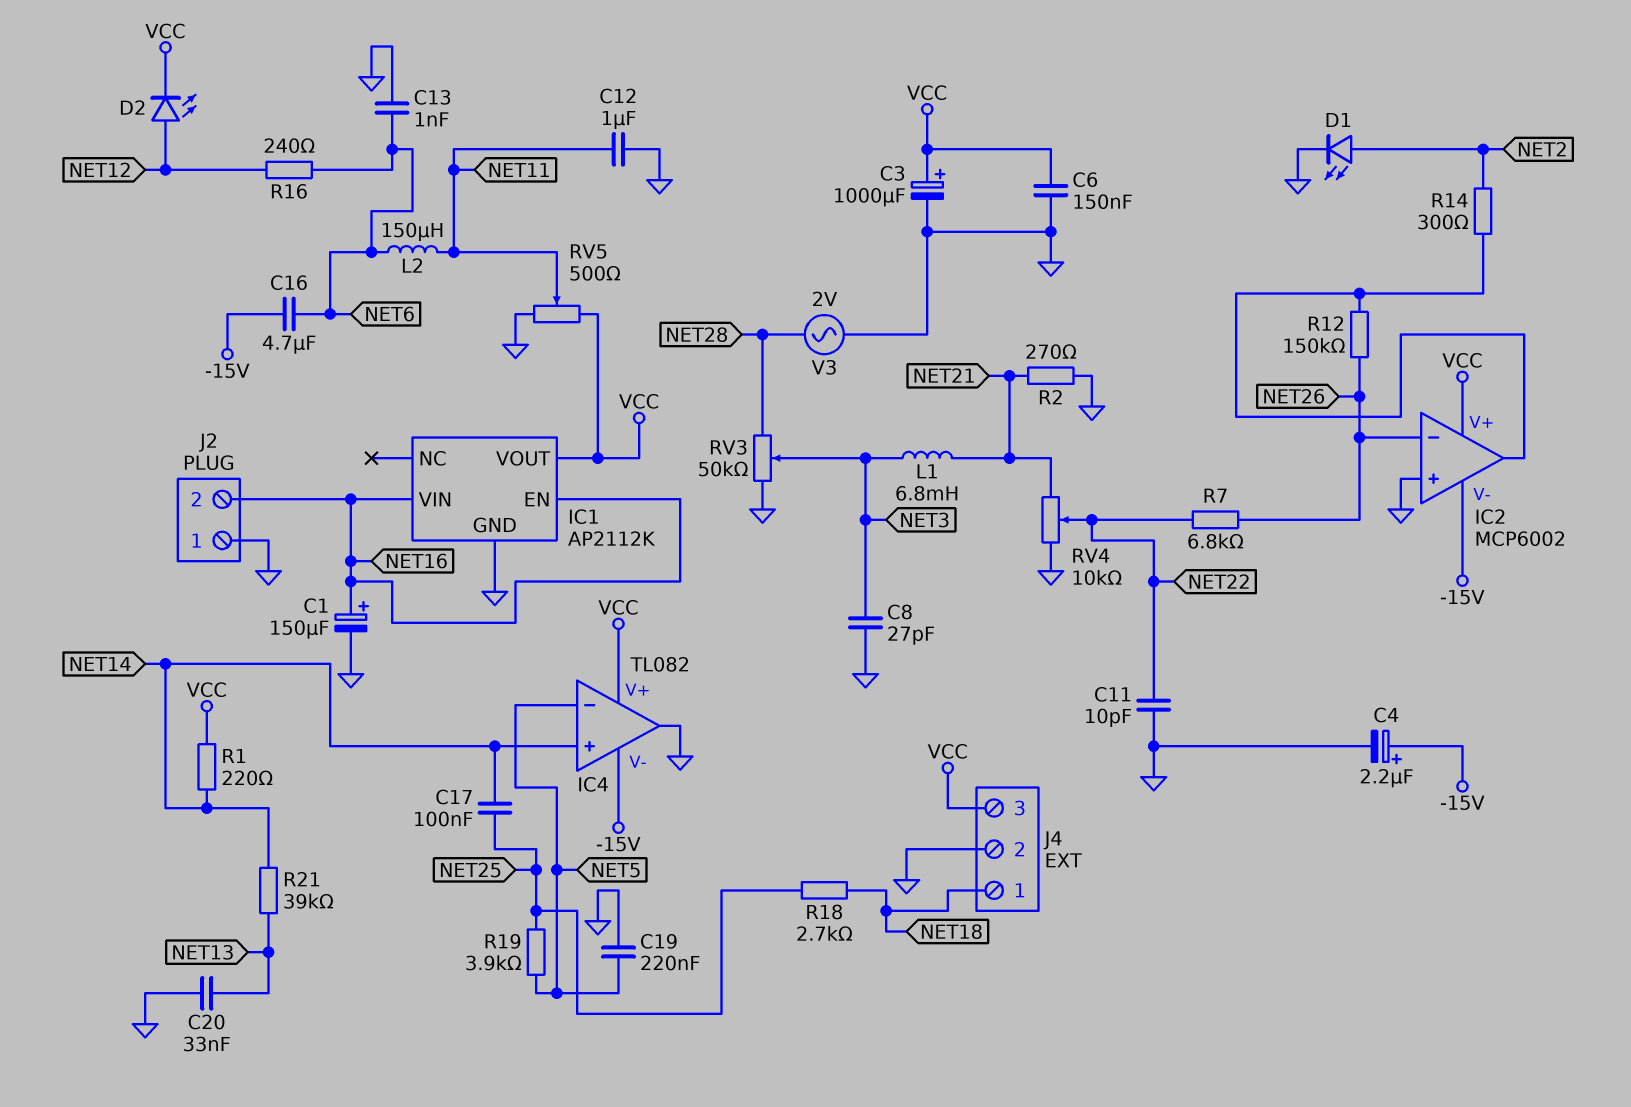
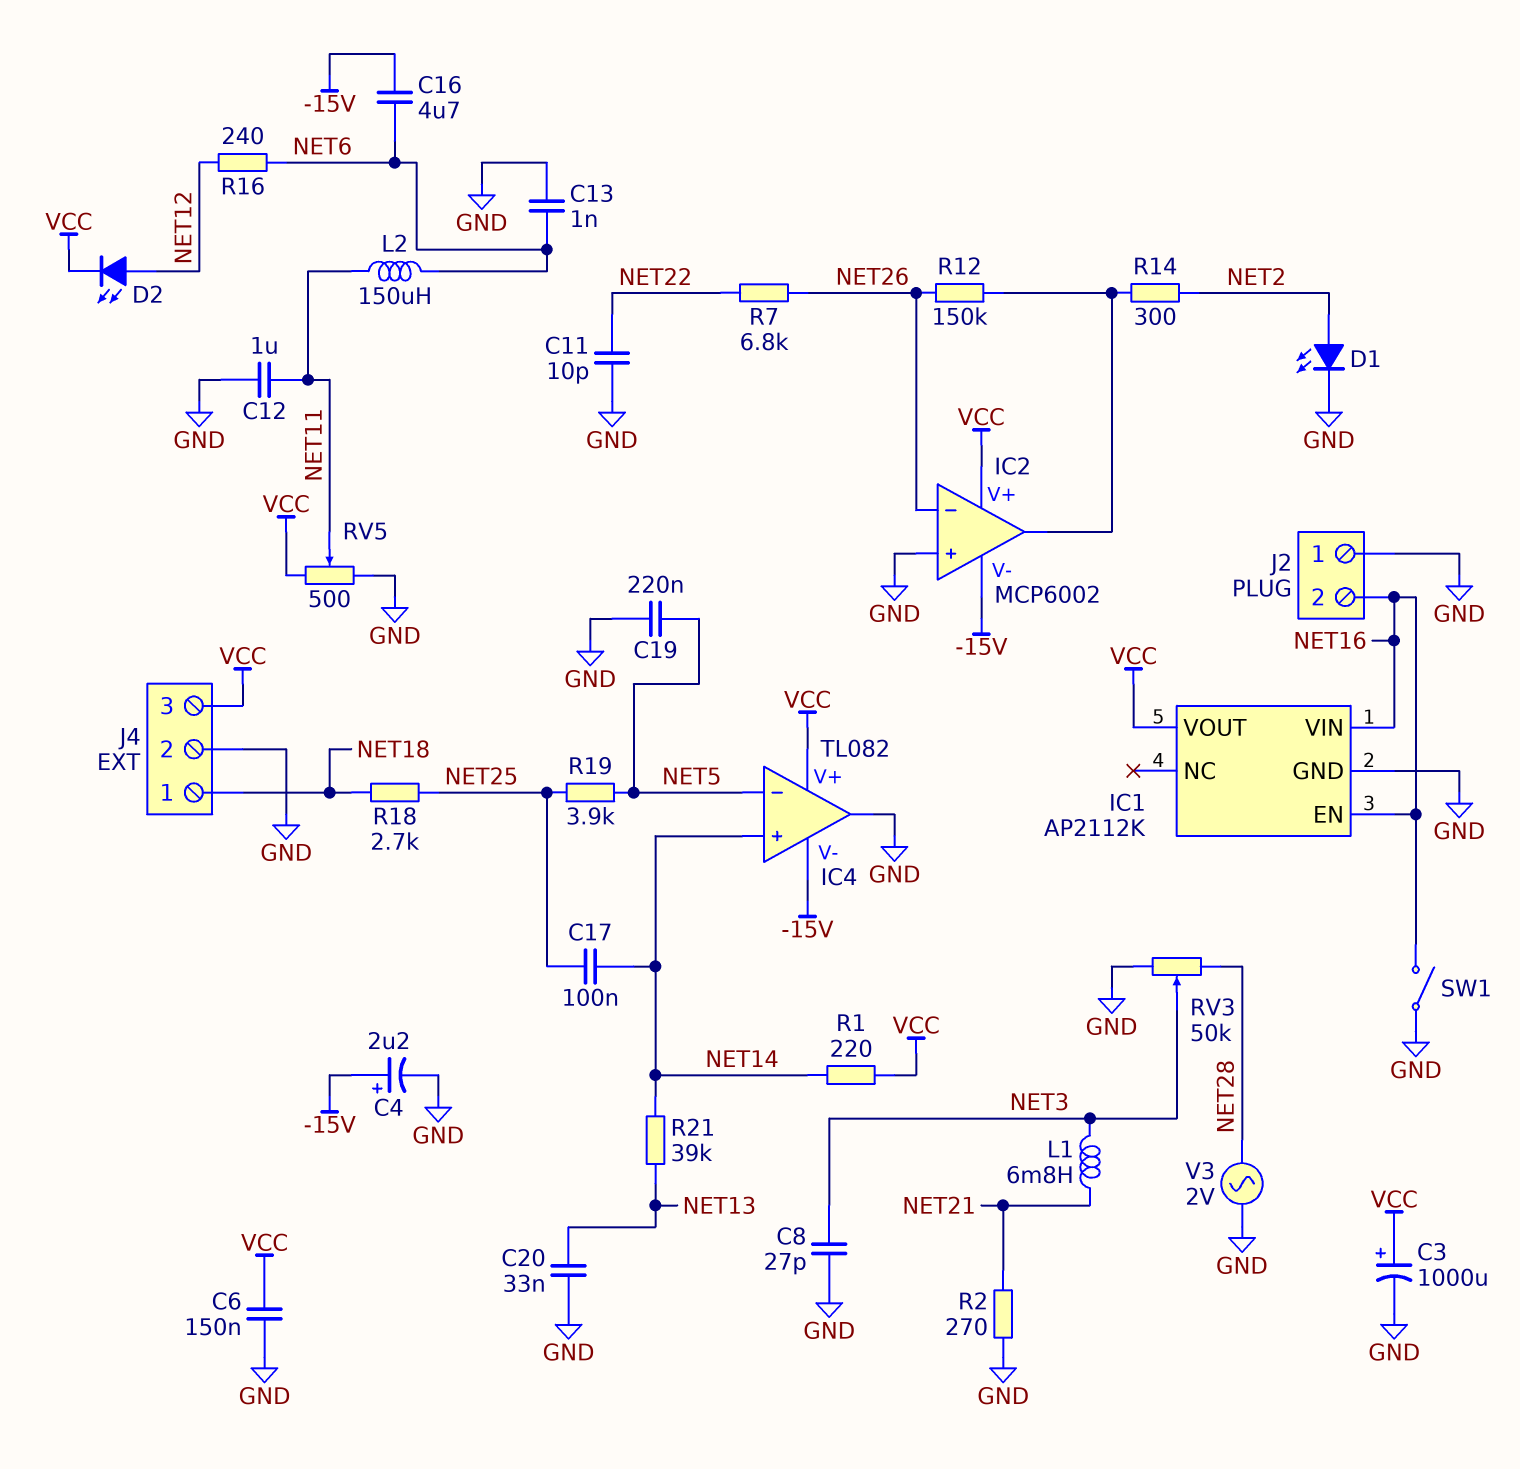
C1: 150uF (plus NET16, minus GND) -> none
RV4: 10k (GND, NET21, wiper NET22) -> none
SW1: none -> switch (GND, NET16)

